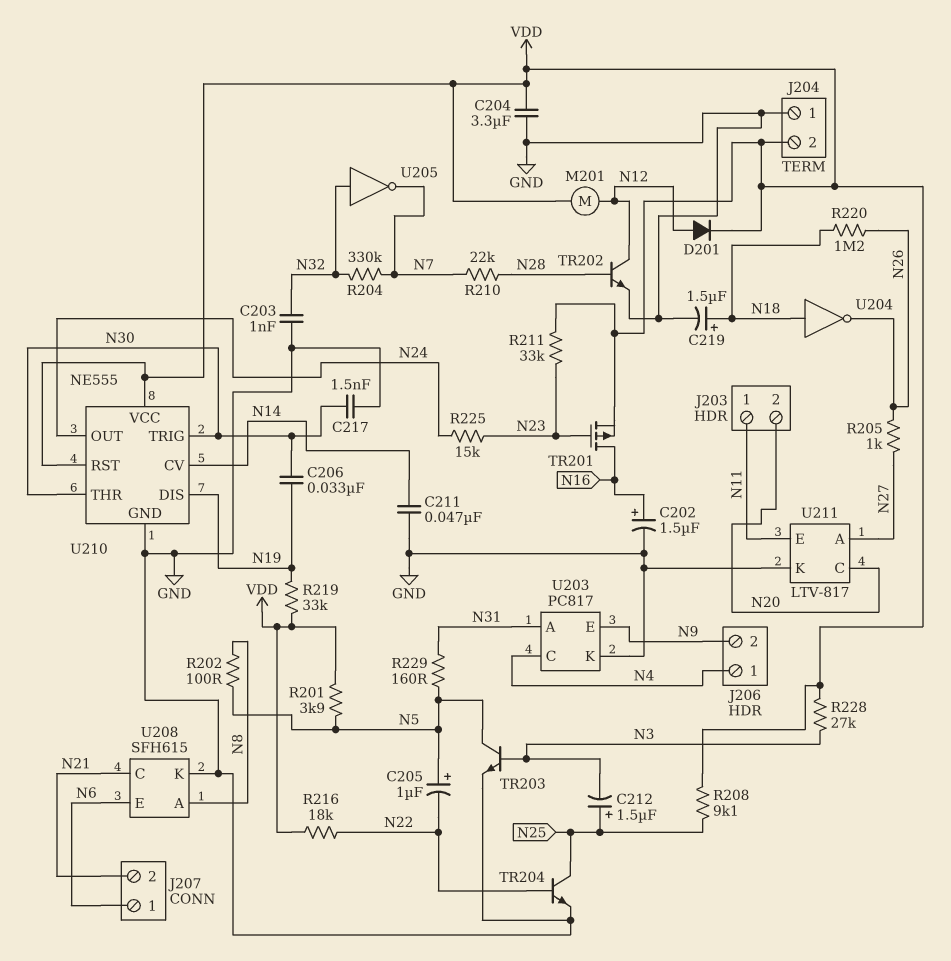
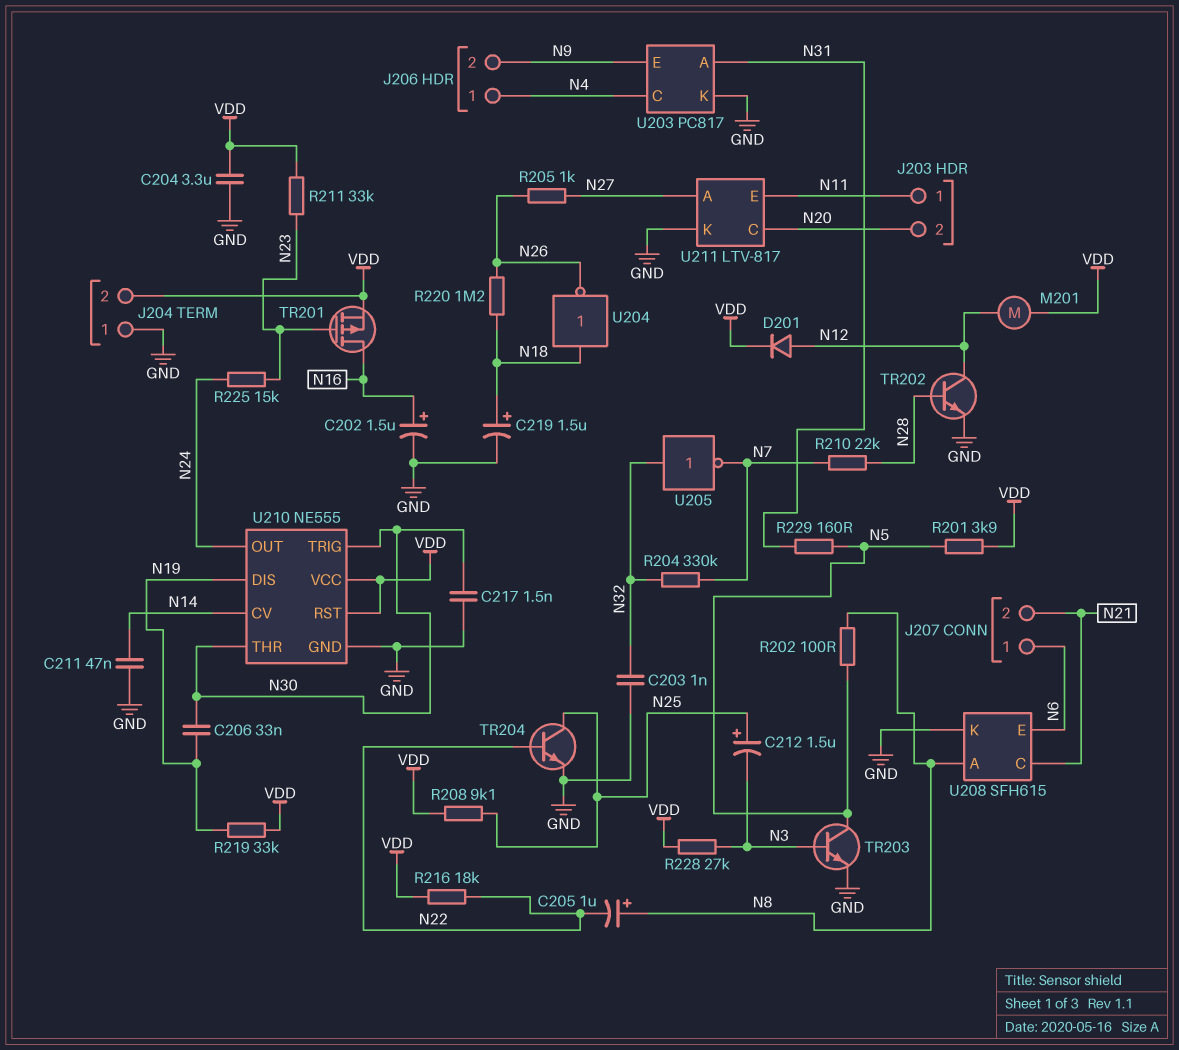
C205: 1uF (plus N5, minus N22) -> 1uF (plus N8, minus N22)

